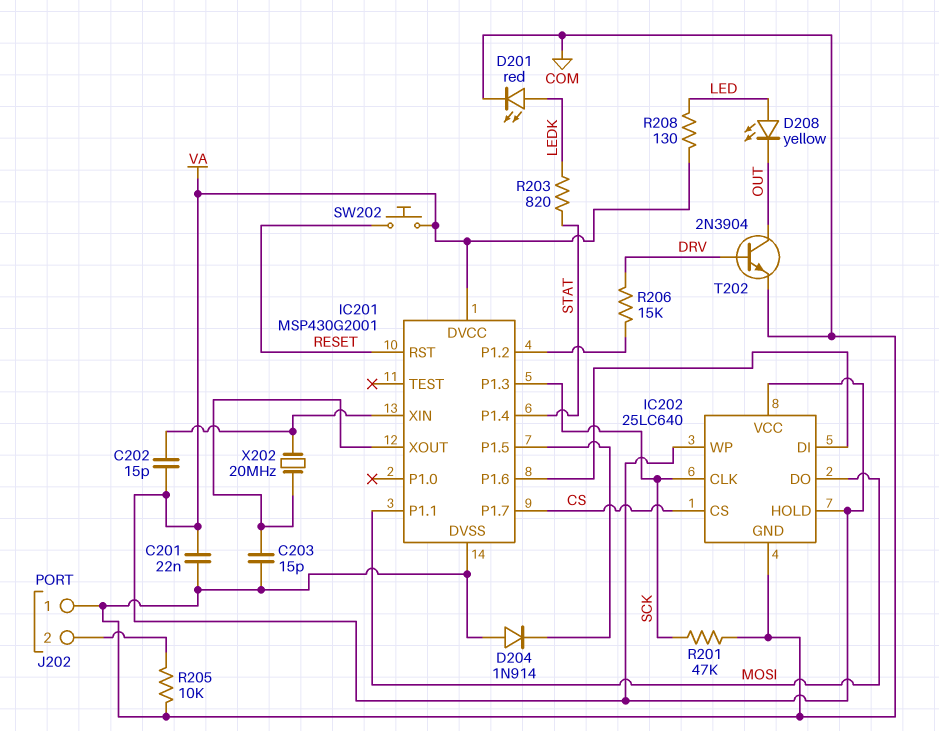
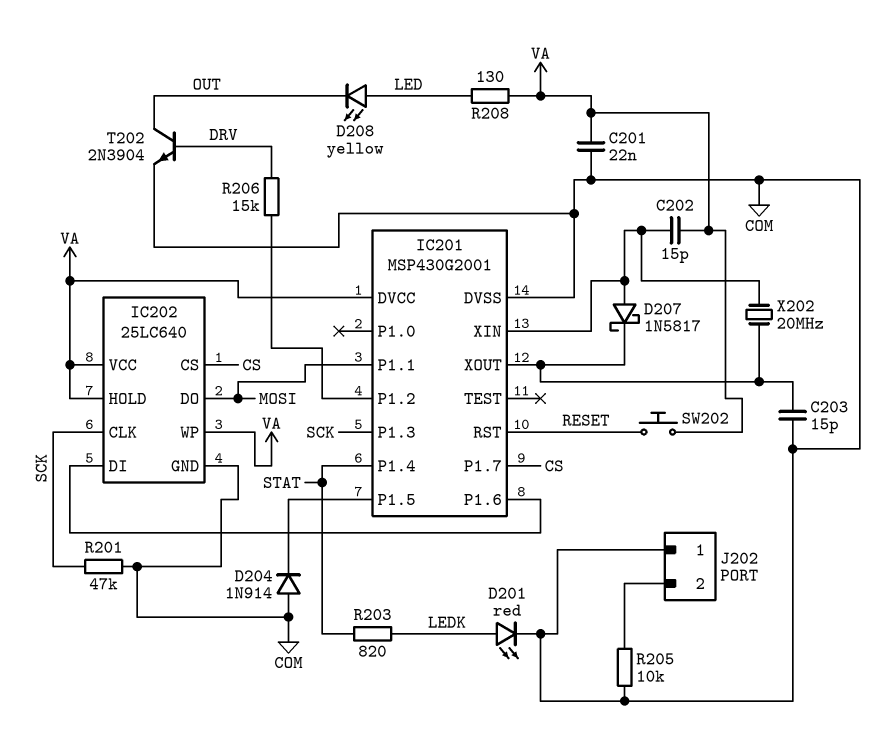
D207: none -> schottky 1N5817 (A IC201/XIN, K IC201/XOUT)

